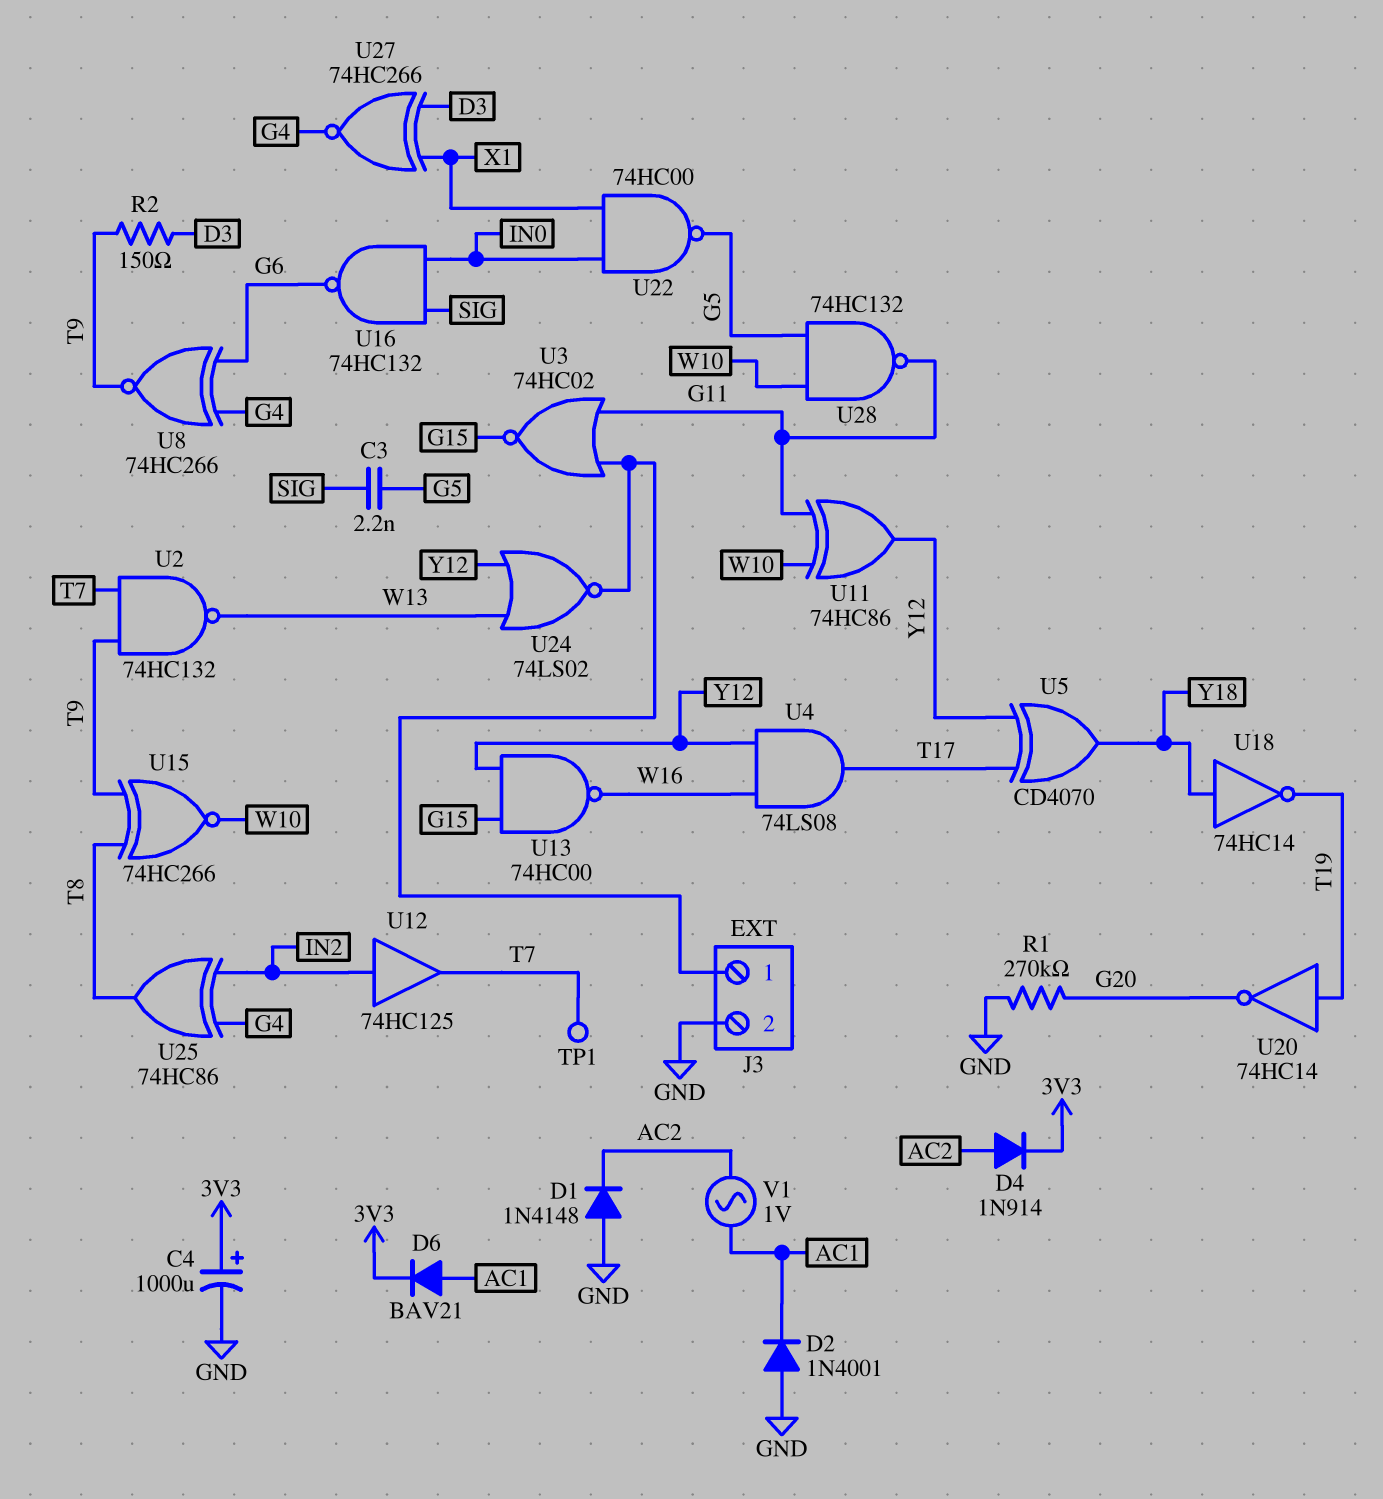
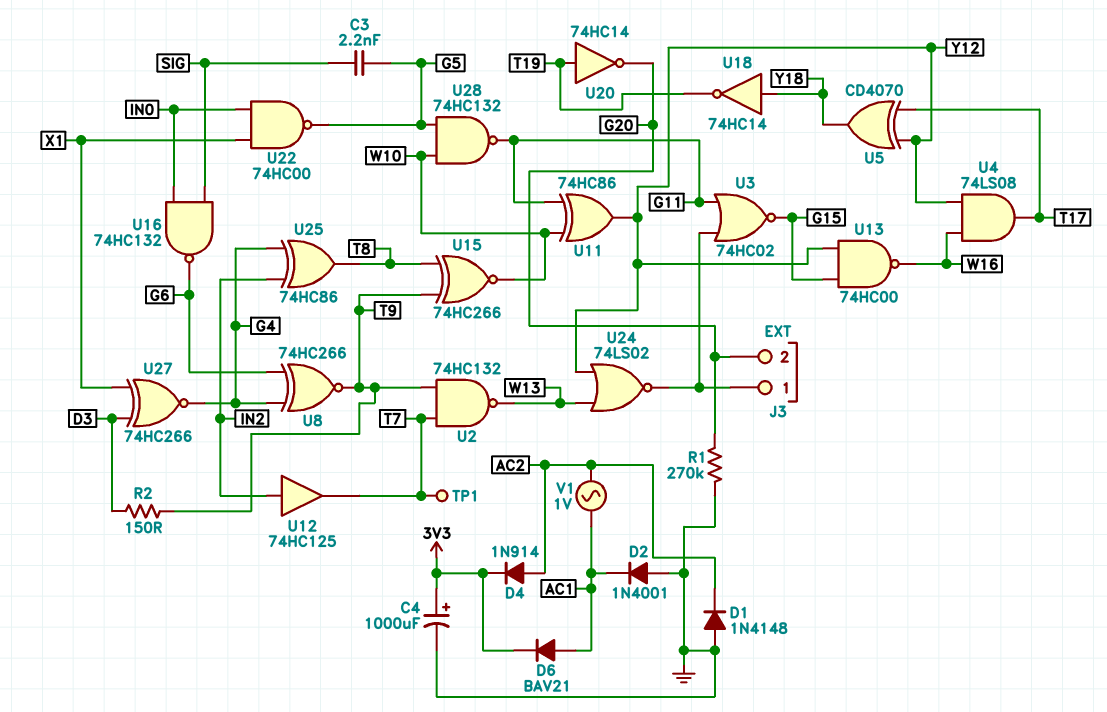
J3 pin 2: GND -> G20

